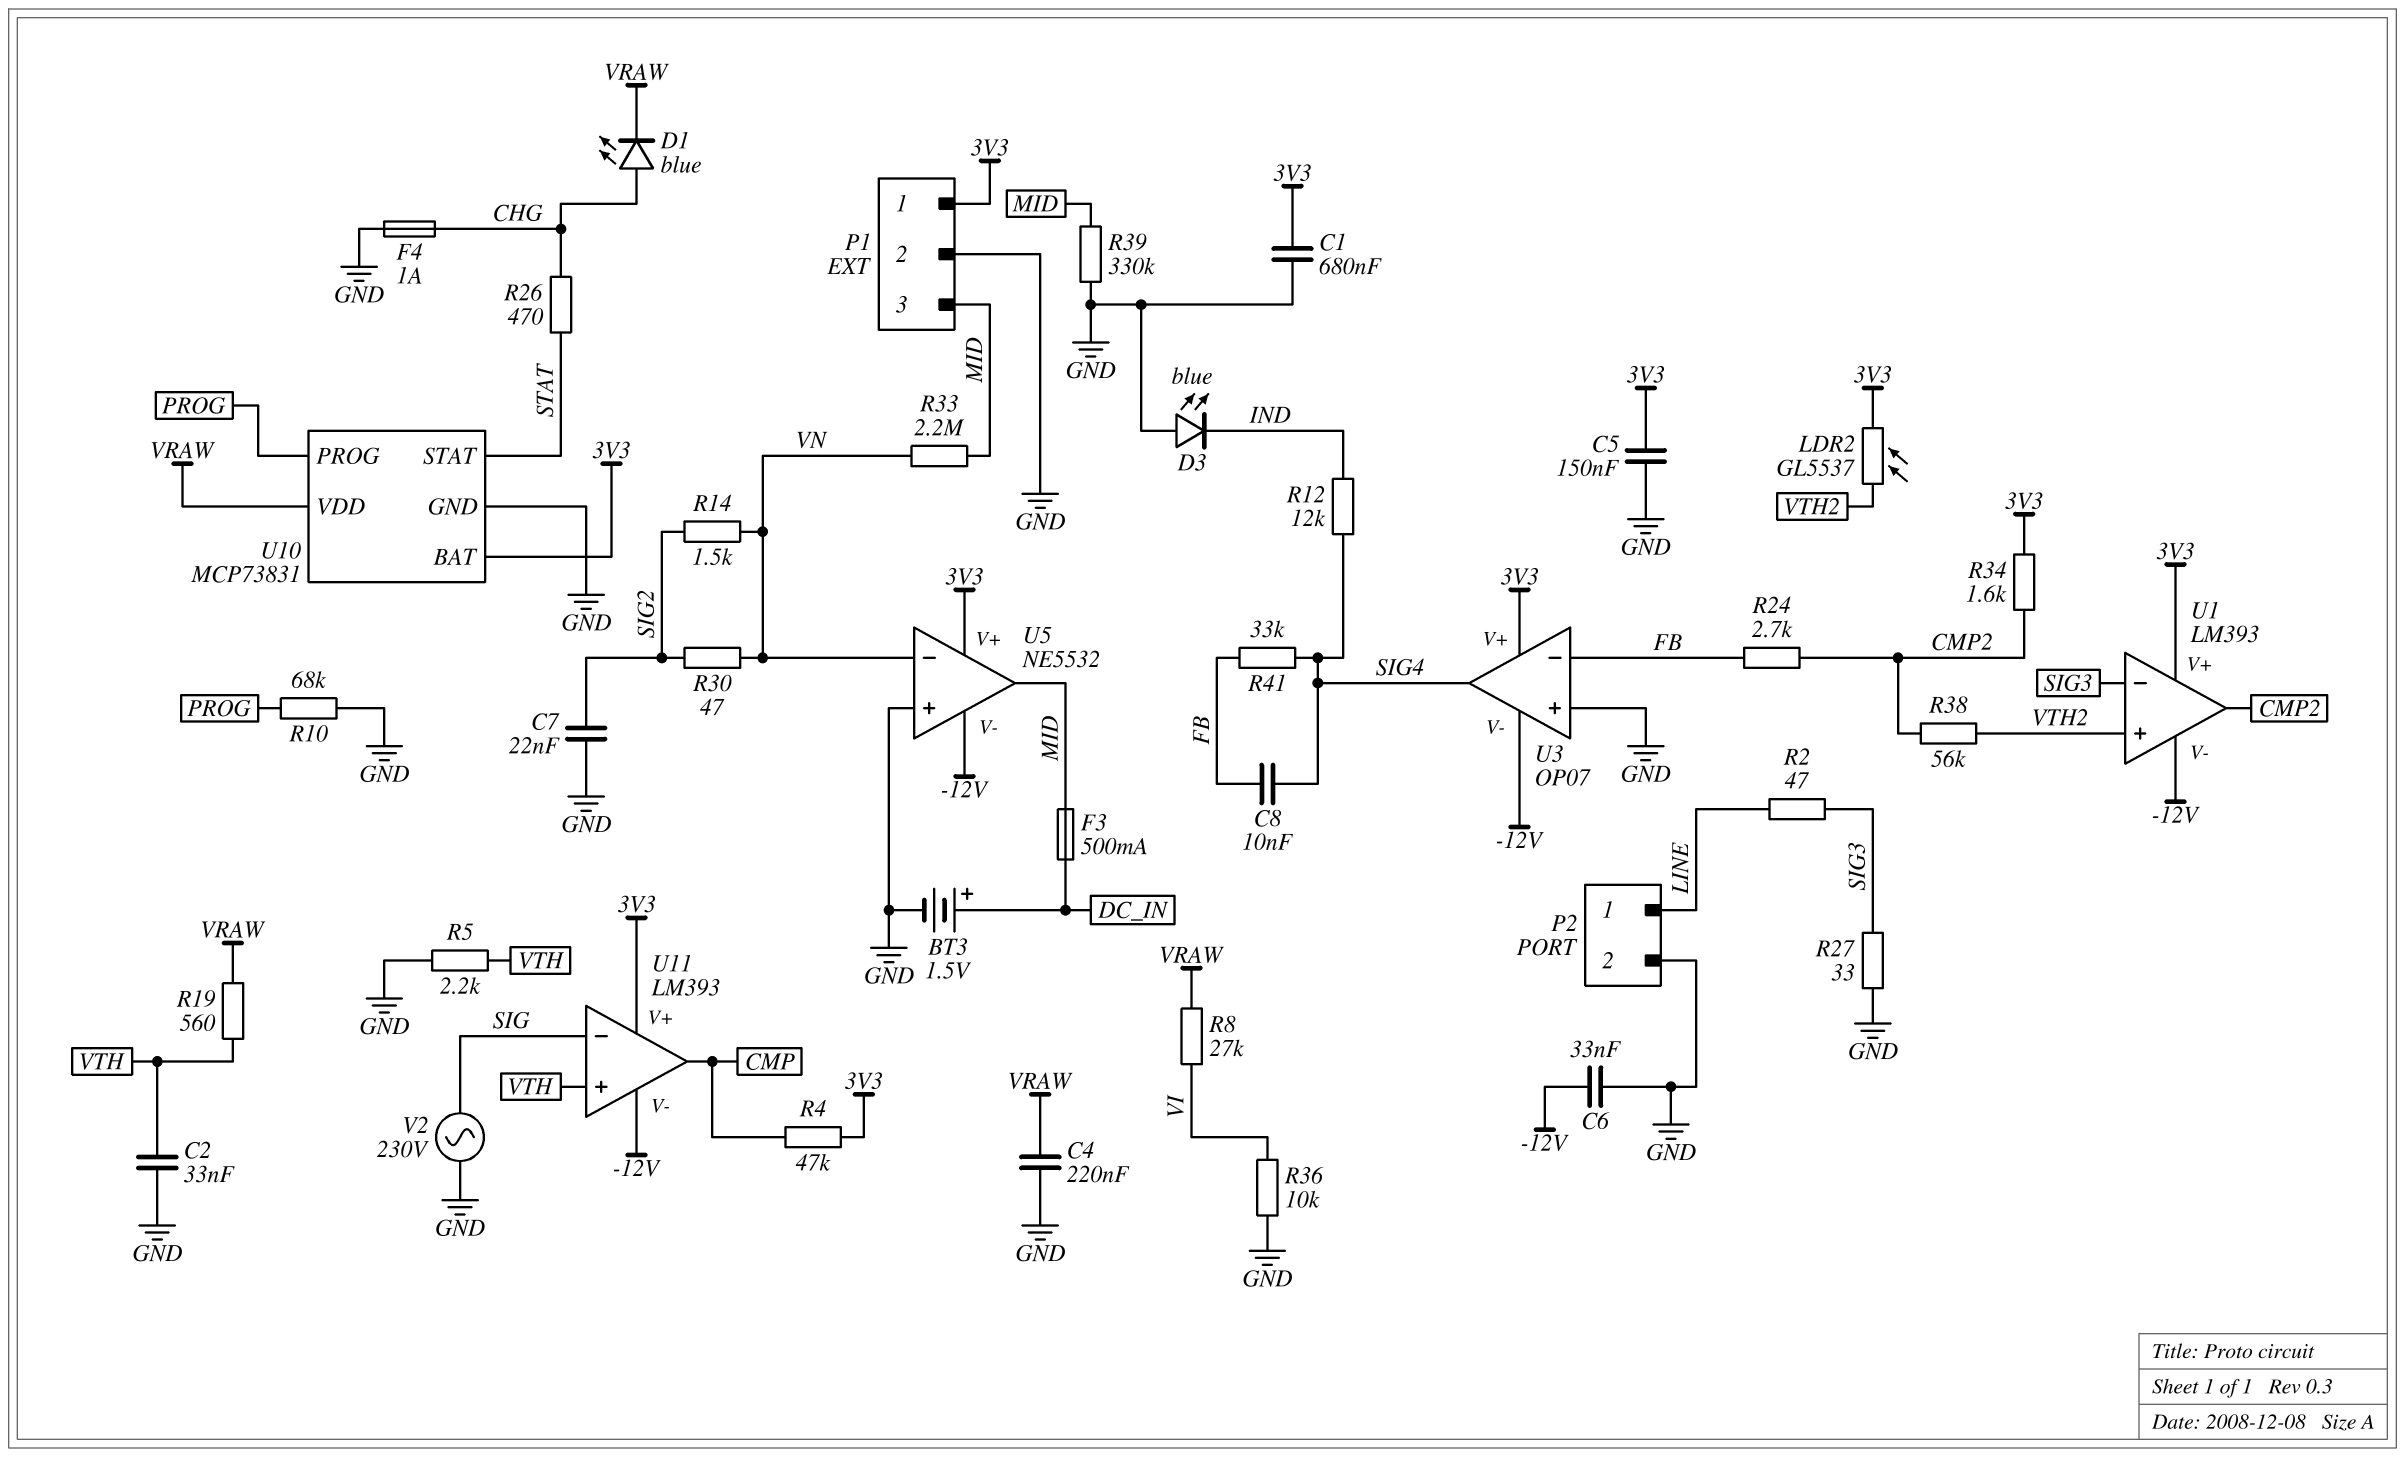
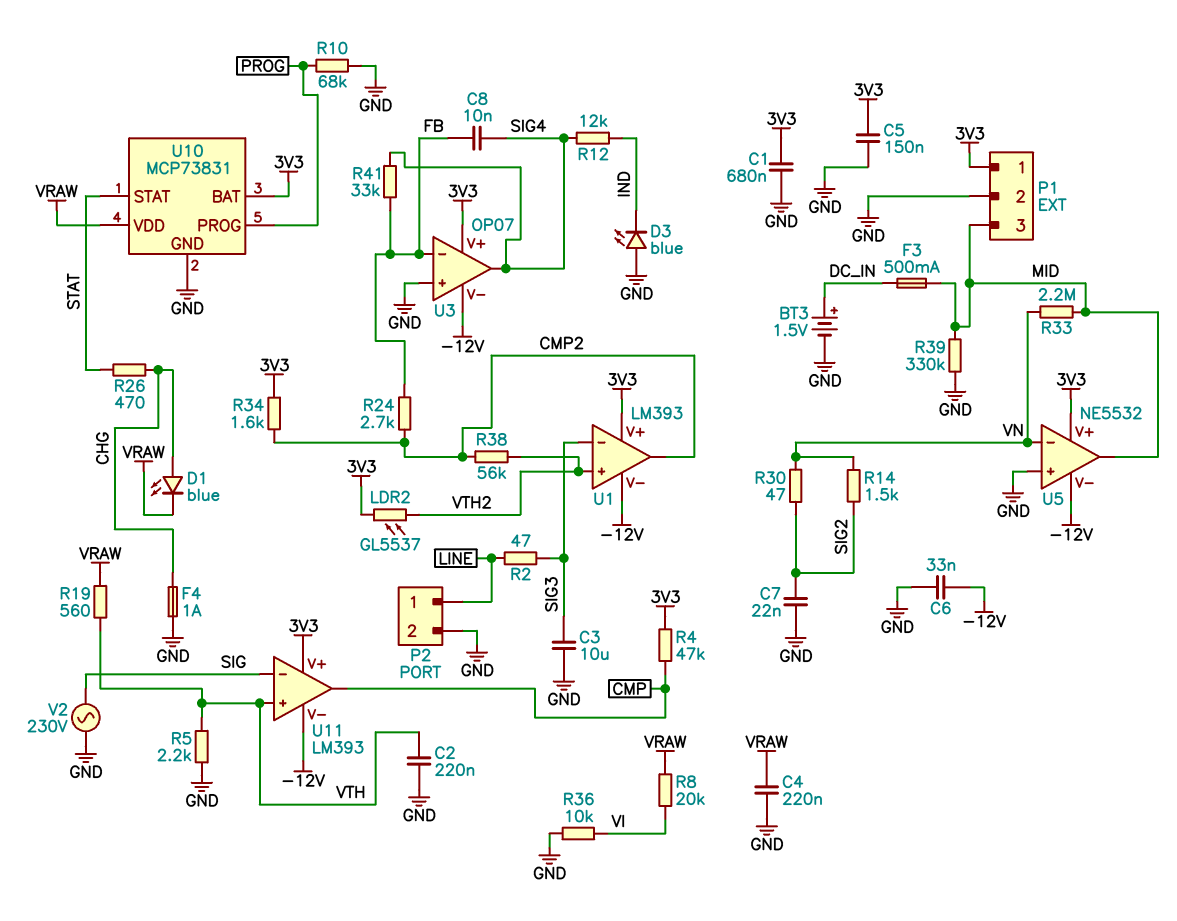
C2: 33nF (GND, VTH) -> 220nF (GND, VTH)
C3: none -> 10uF (GND, SIG3)
R8: 27k (VI, VRAW) -> 20k (VI, VRAW)
R27: 33 (GND, SIG3) -> none

